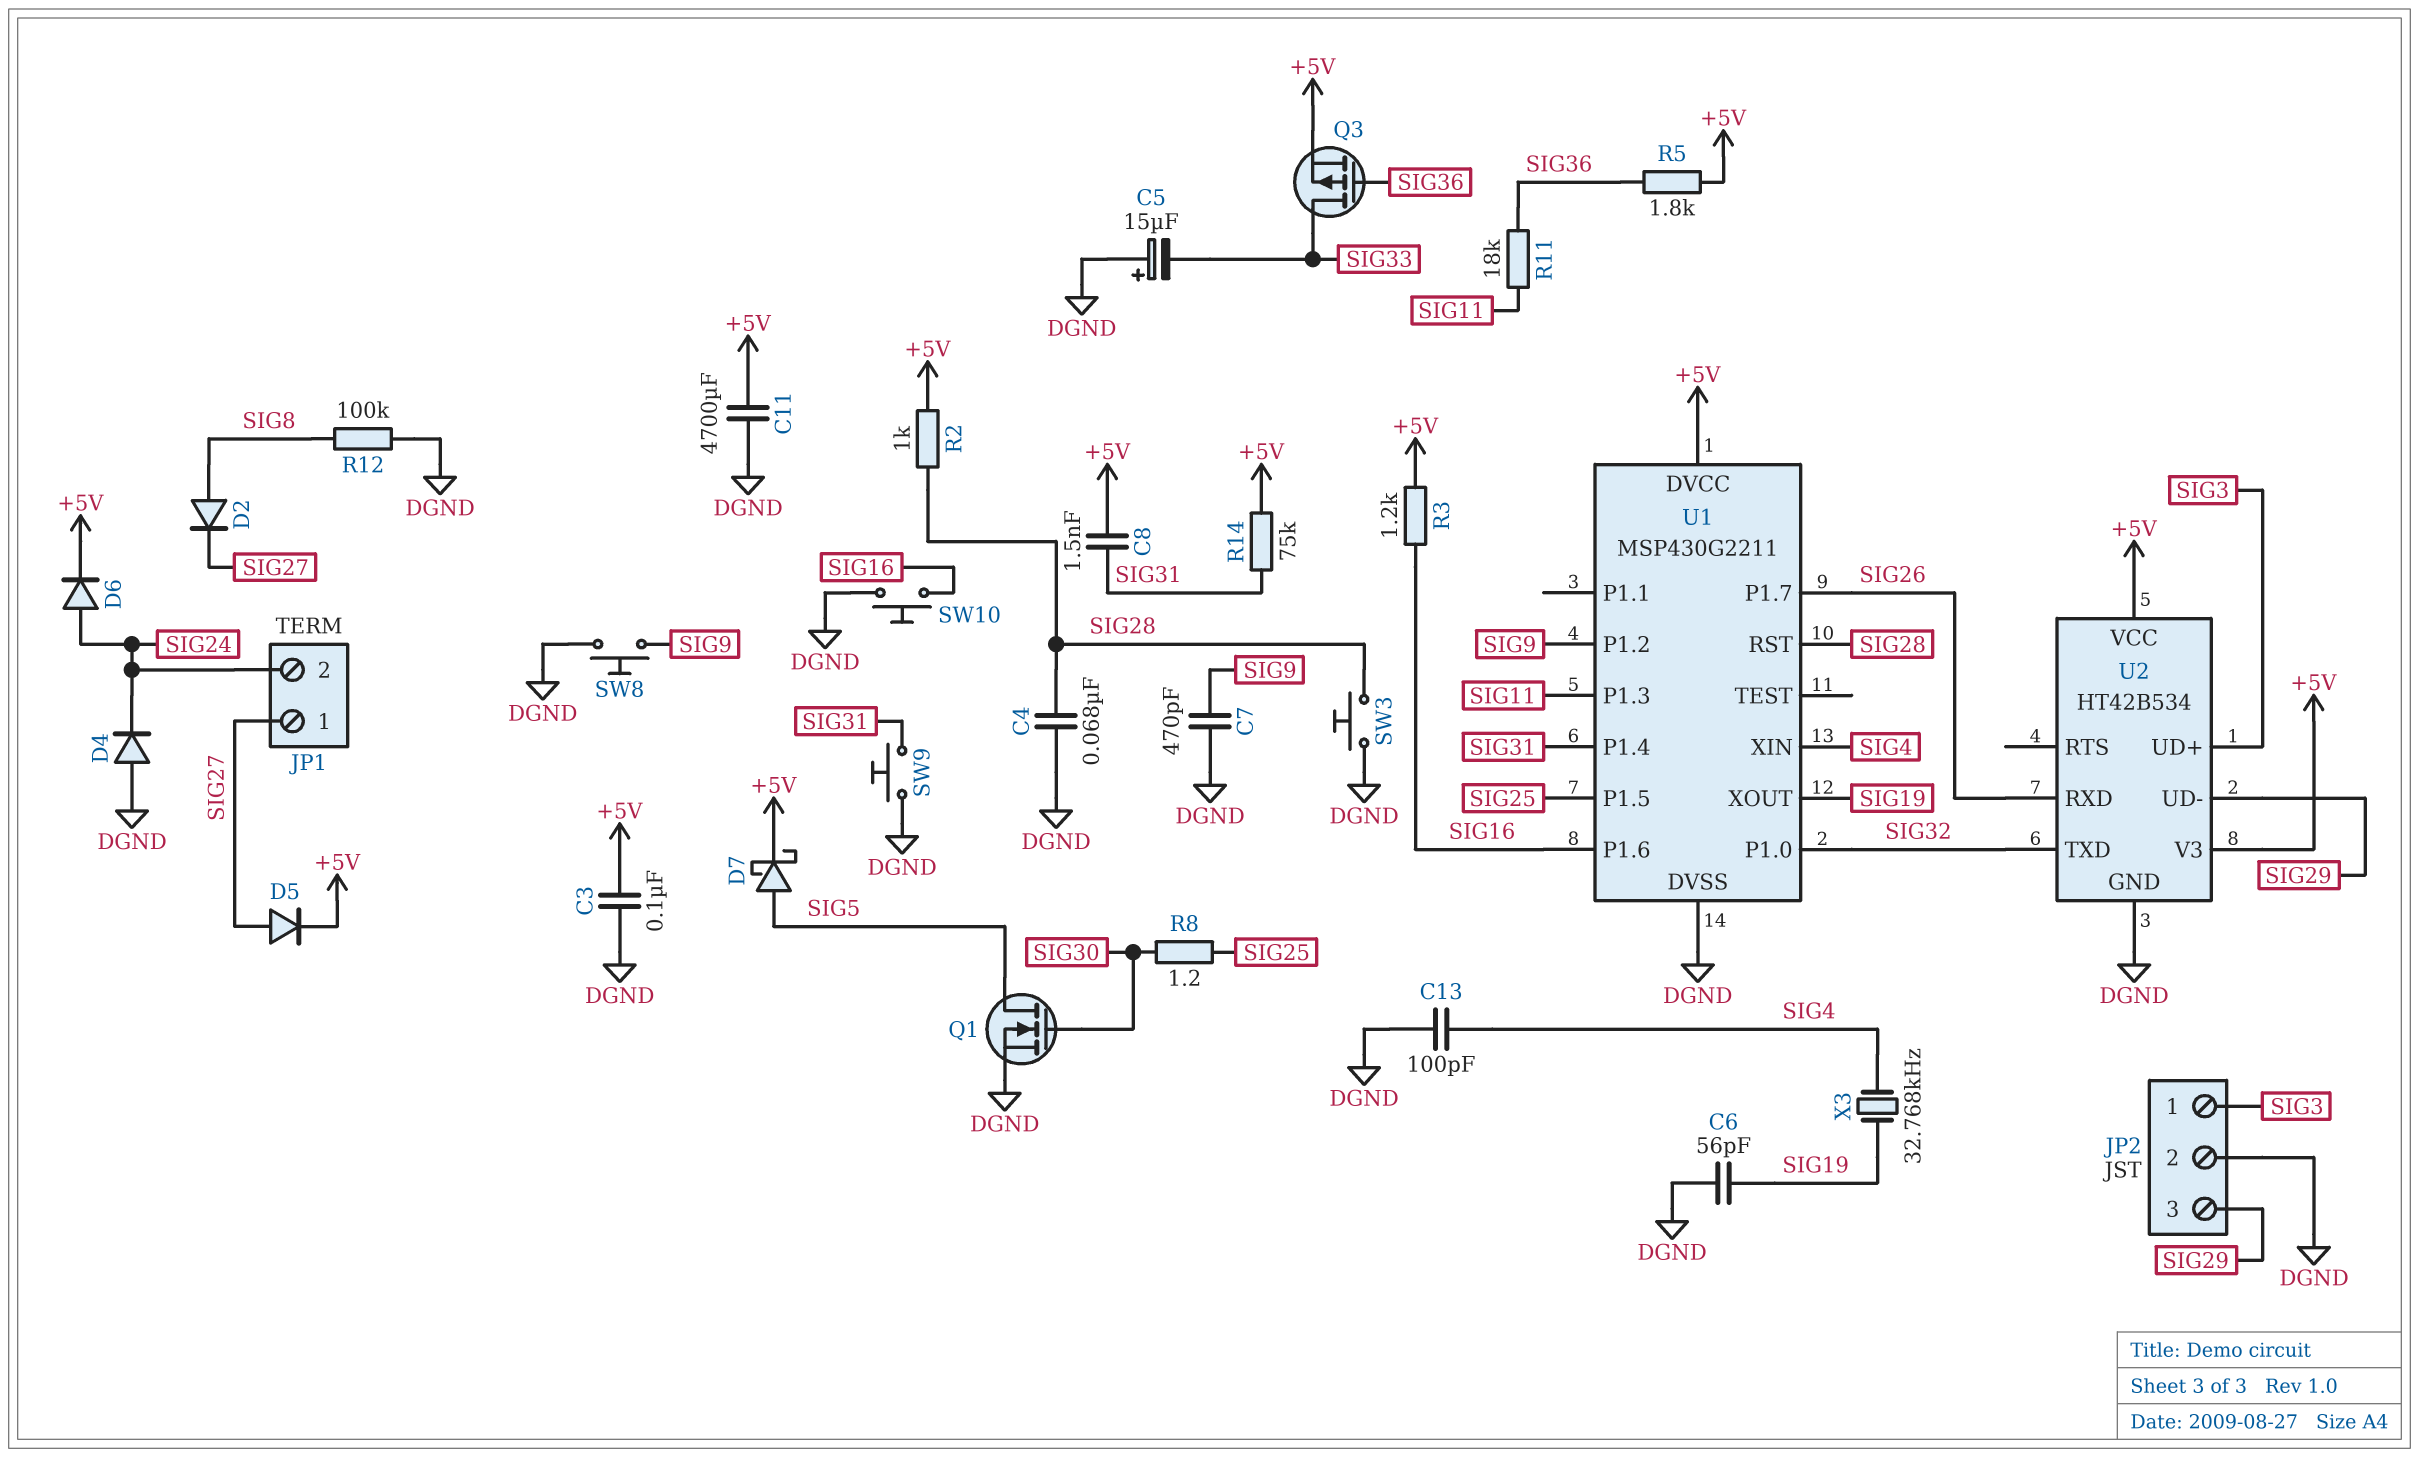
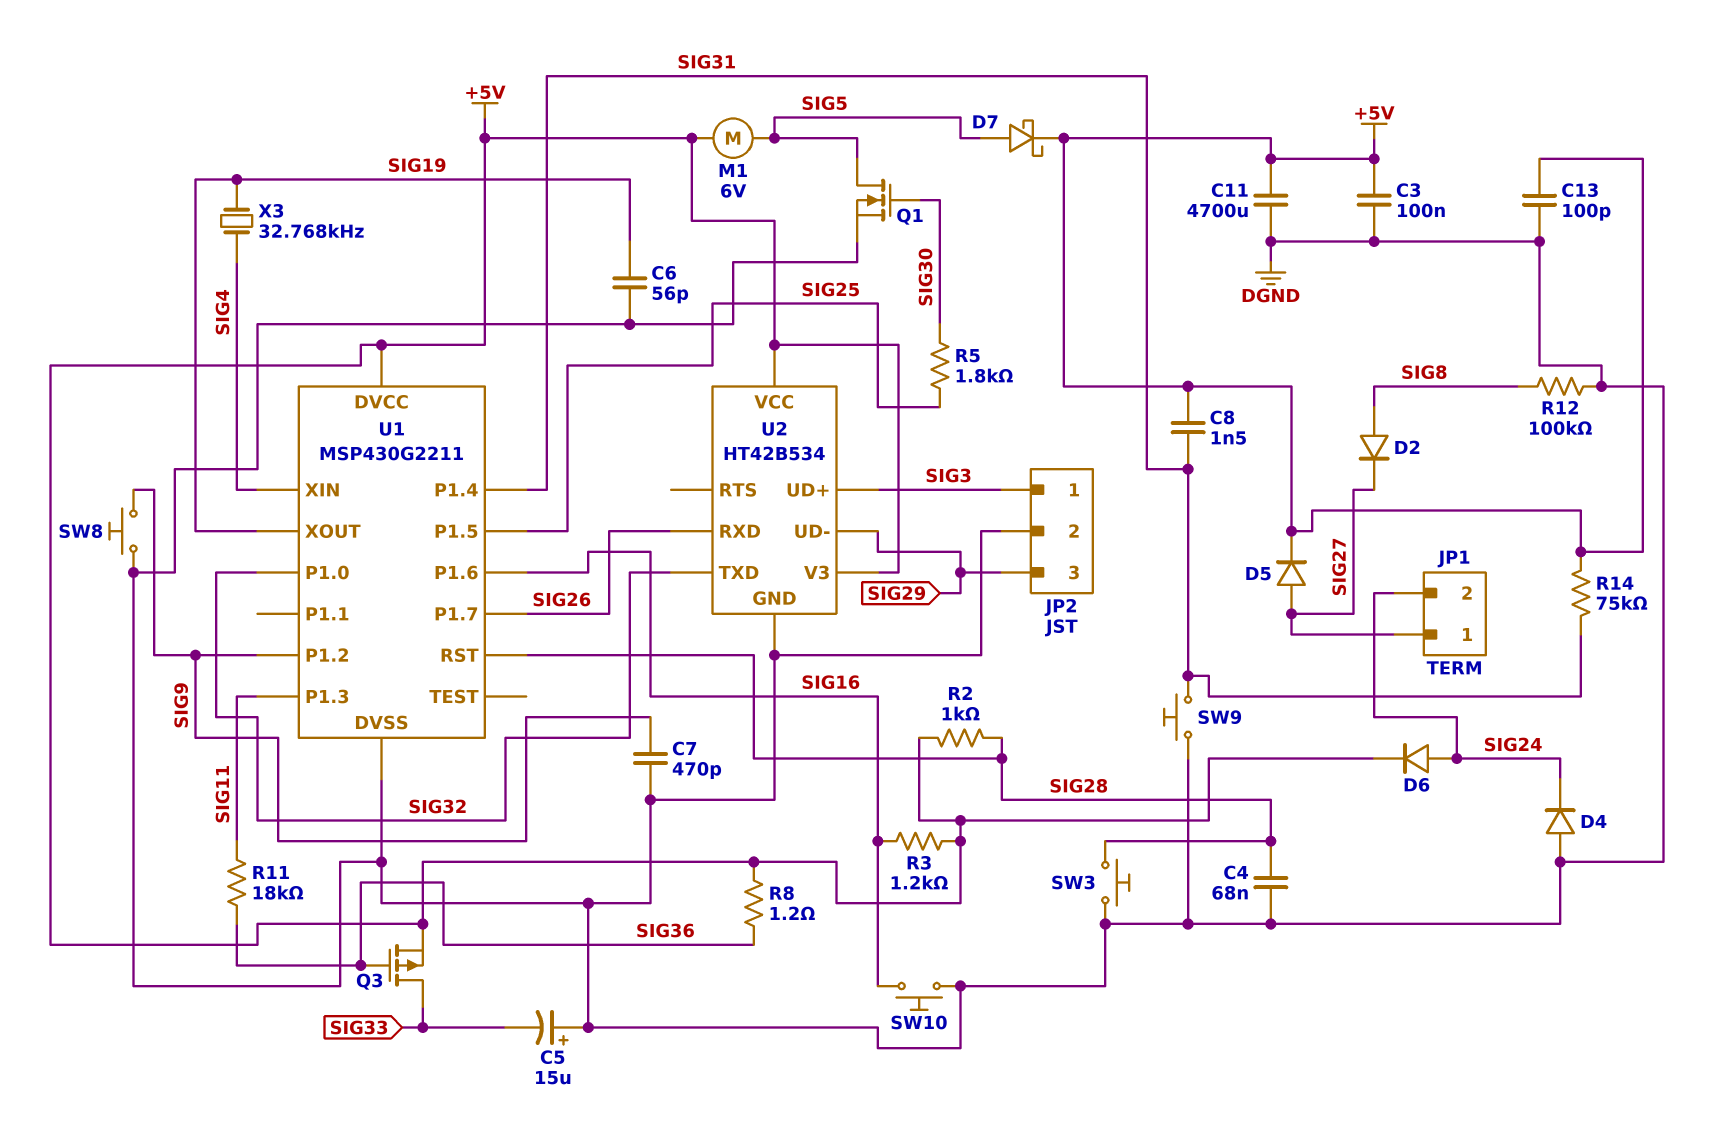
C13: 100pF (DGND, SIG4) -> 100pF (+5V, DGND)
M1: none -> motor 6V (+5V, SIG5)
R5: 1.8k (+5V, SIG36) -> 1.8k (SIG25, SIG30)
R8: 1.2 (SIG25, SIG30) -> 1.2 (+5V, SIG36)

